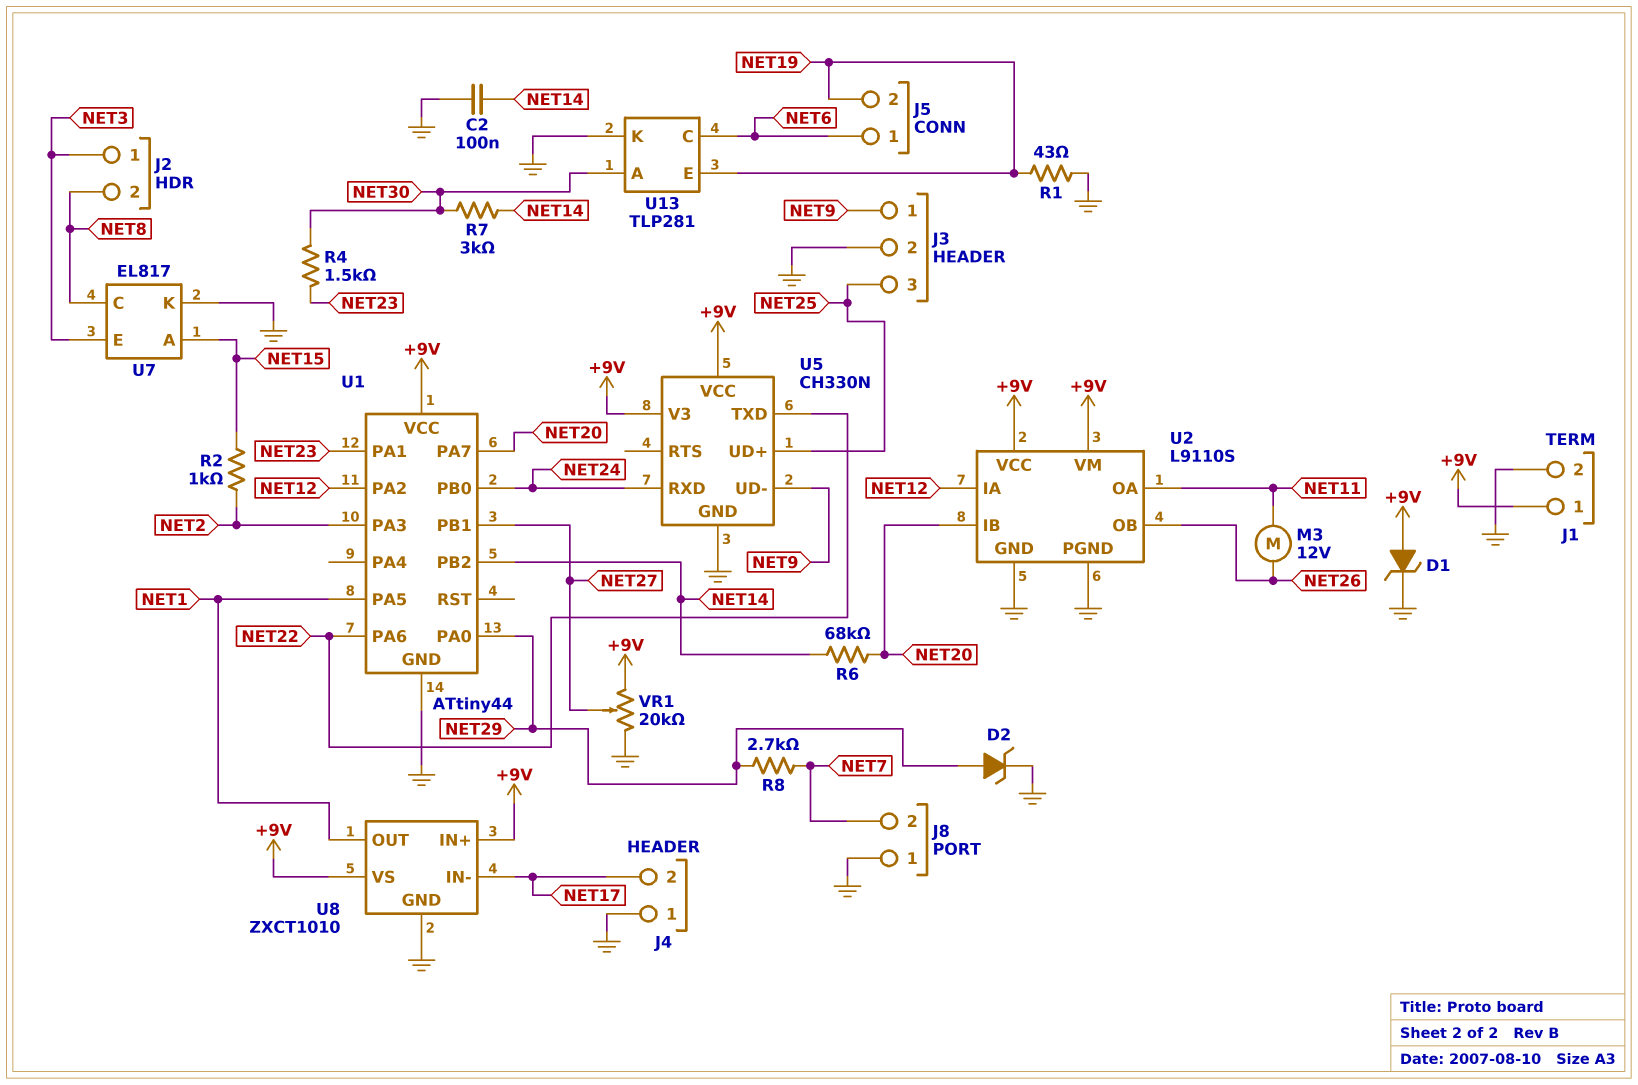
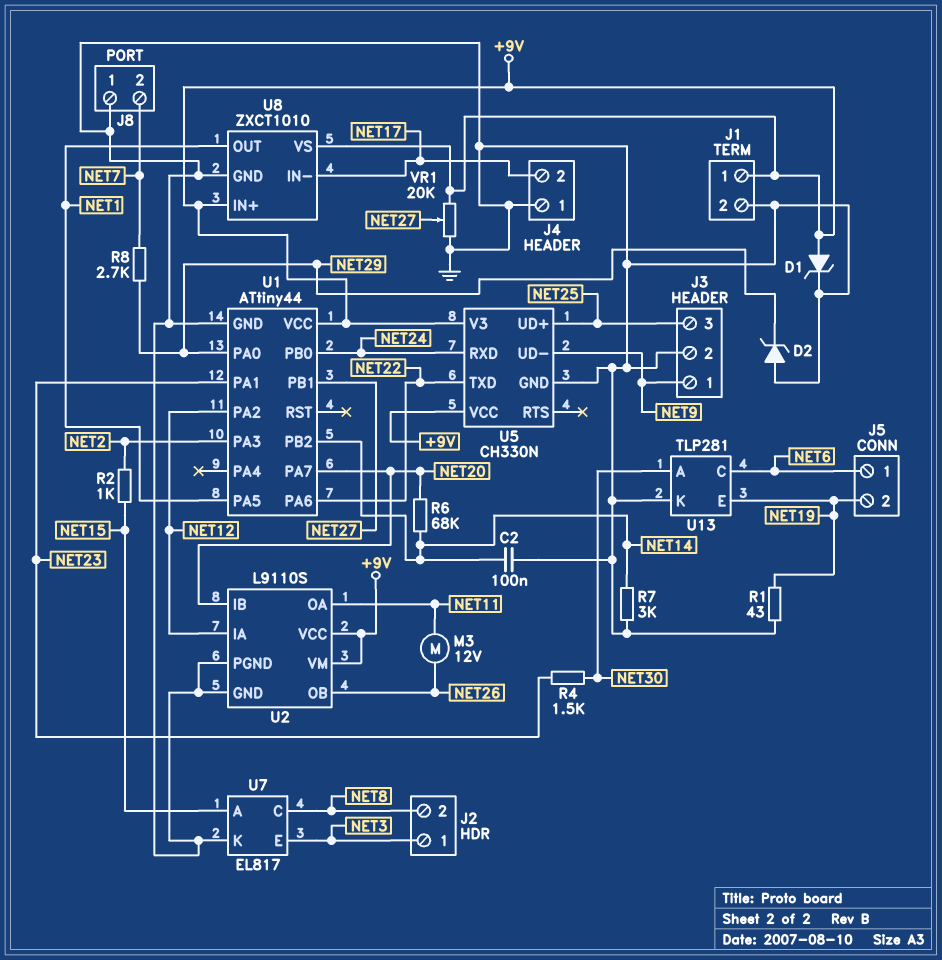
D2: zener (A NET29, K GND) -> zener (A GND, K NET29)
R7: 3k (NET14, NET30) -> 3k (GND, NET14)

